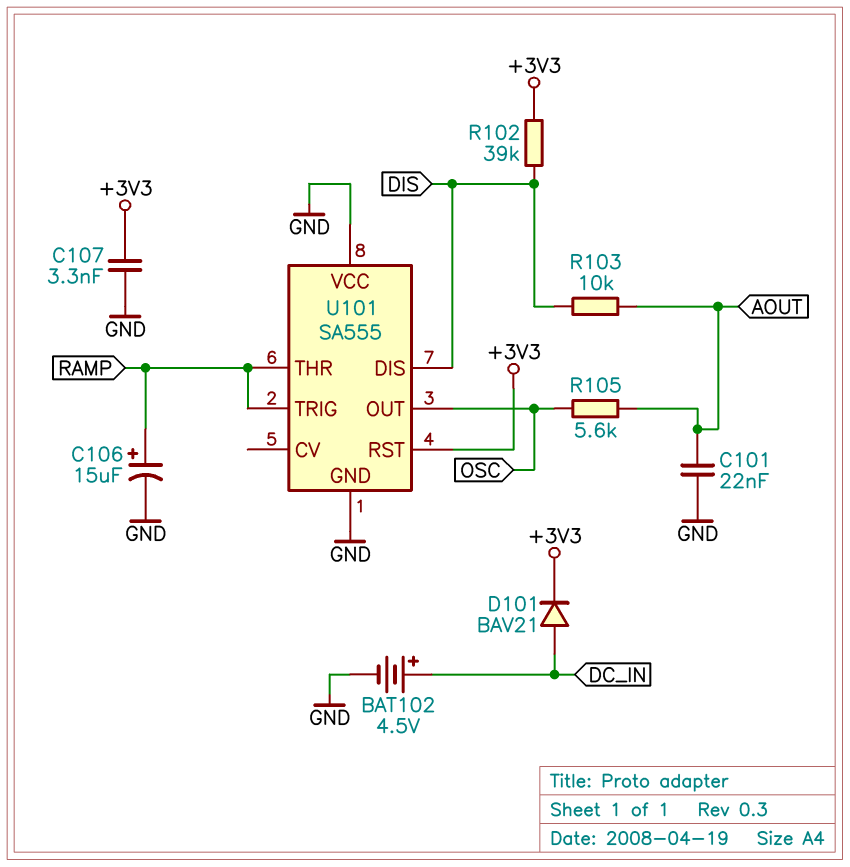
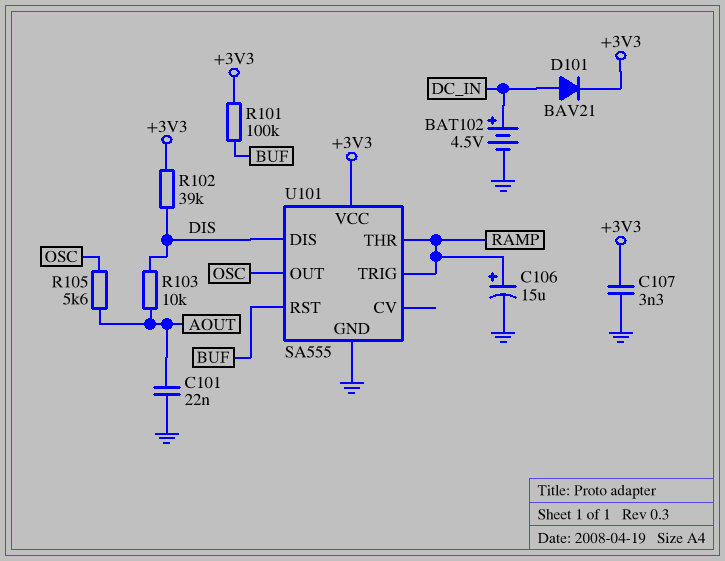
R101: none -> 100k (+3V3, BUF)
U101 pin RST: +3V3 -> BUF
U101 pin VCC: GND -> +3V3

